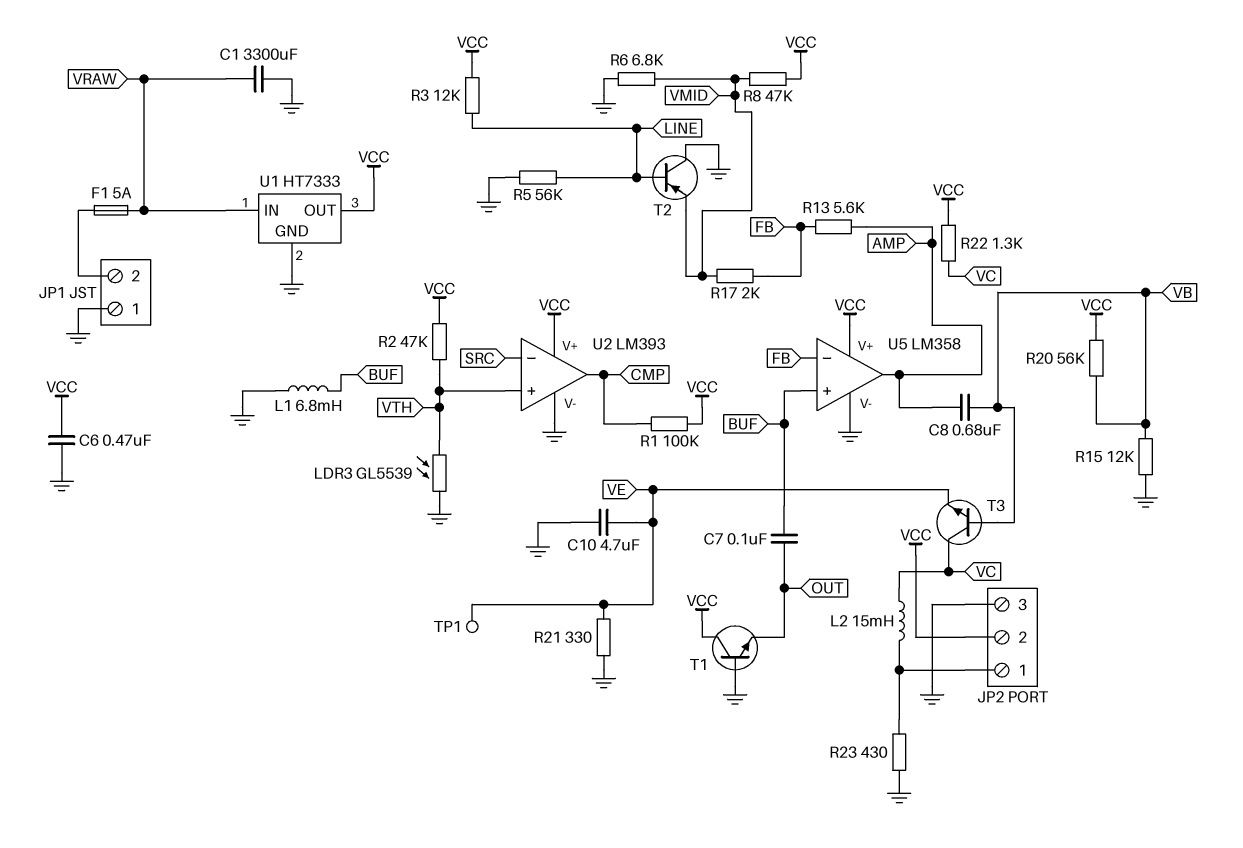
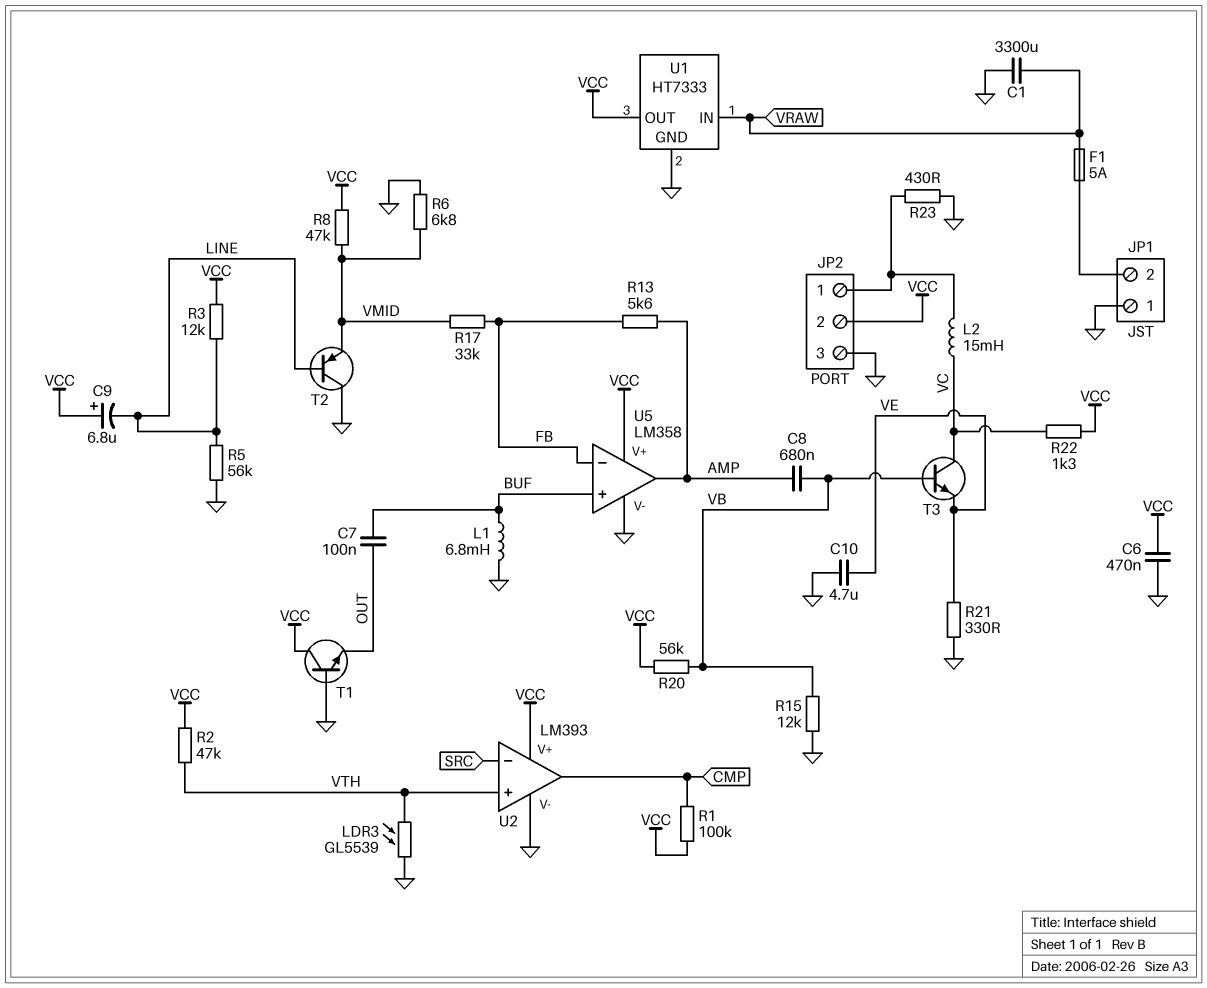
C9: none -> 6.8uF (plus VCC, minus LINE)
R17: 2k (FB, VMID) -> 33k (FB, VMID)
TP1: test point (VE) -> none

